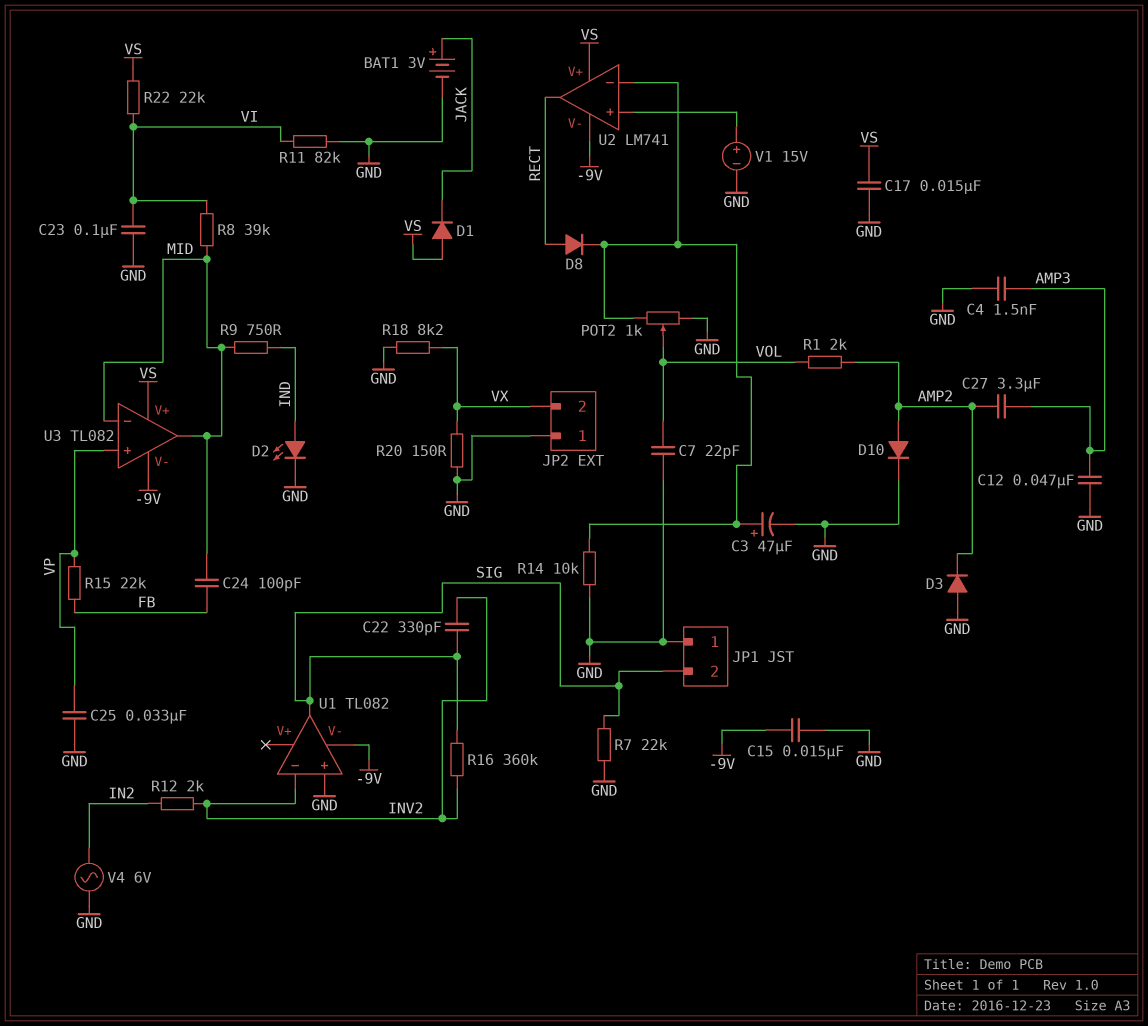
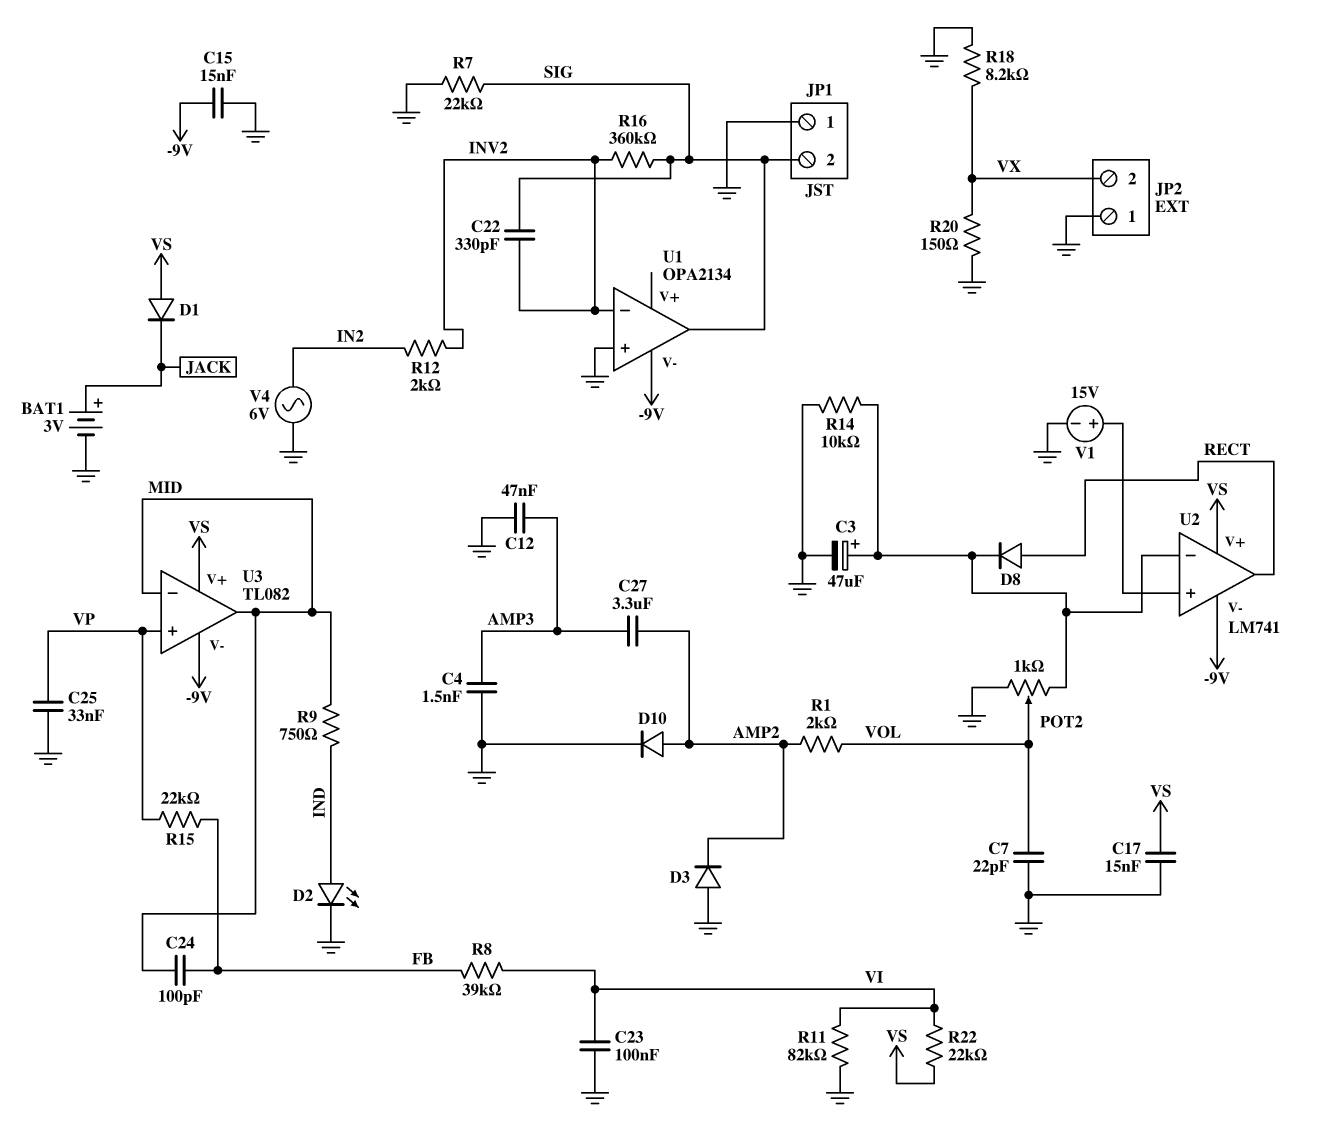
R8: 39k (MID, VI) -> 39k (FB, VI)
U1: TL082 -> OPA2134

